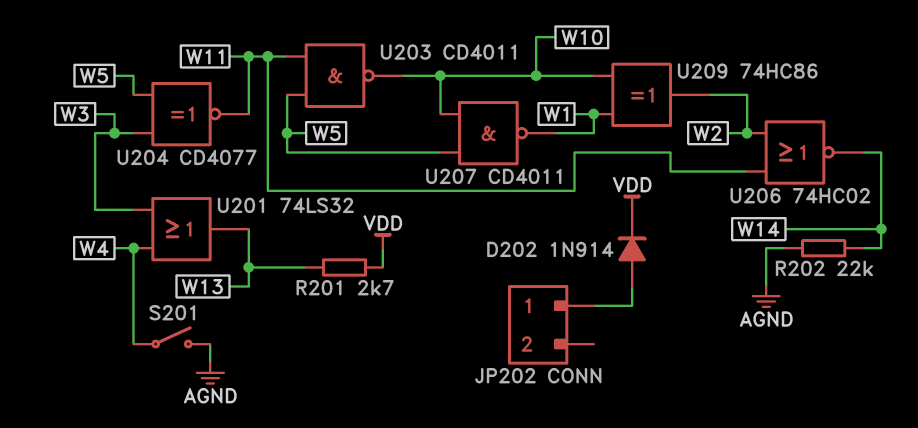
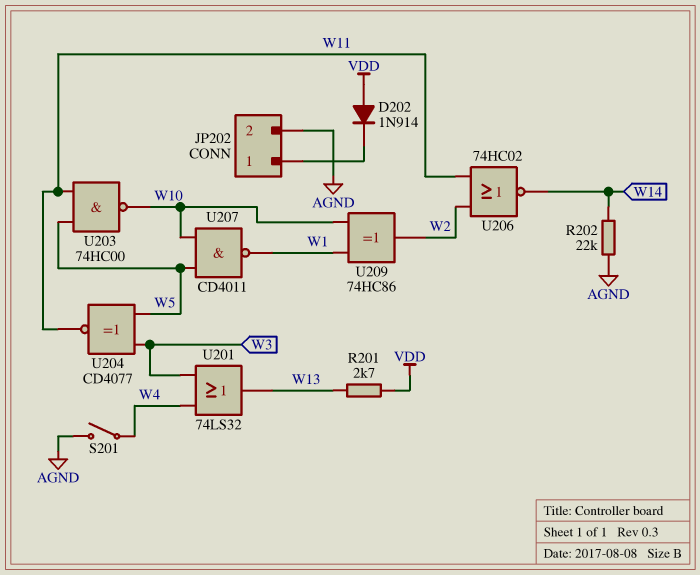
D202: diode 1N914 (A JP202/1, K VDD) -> diode 1N914 (A VDD, K JP202/1)
JP202 pin 2: none -> AGND
U203: NAND CD4011 (in W5, in W11, out W10) -> NAND 74HC00 (in W5, in W11, out W10)

